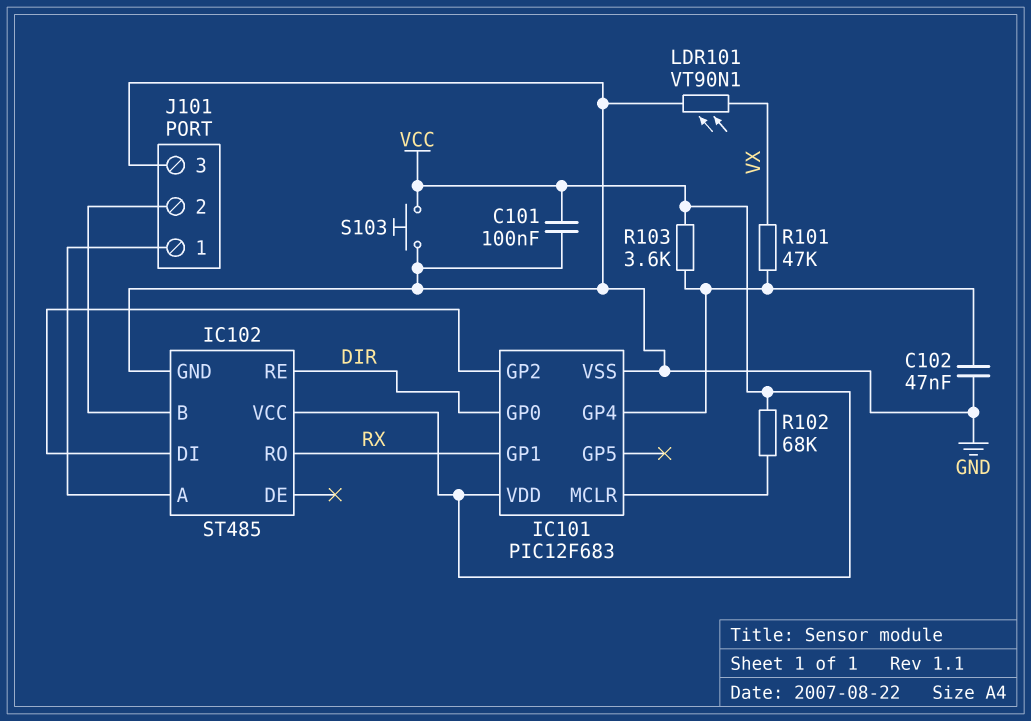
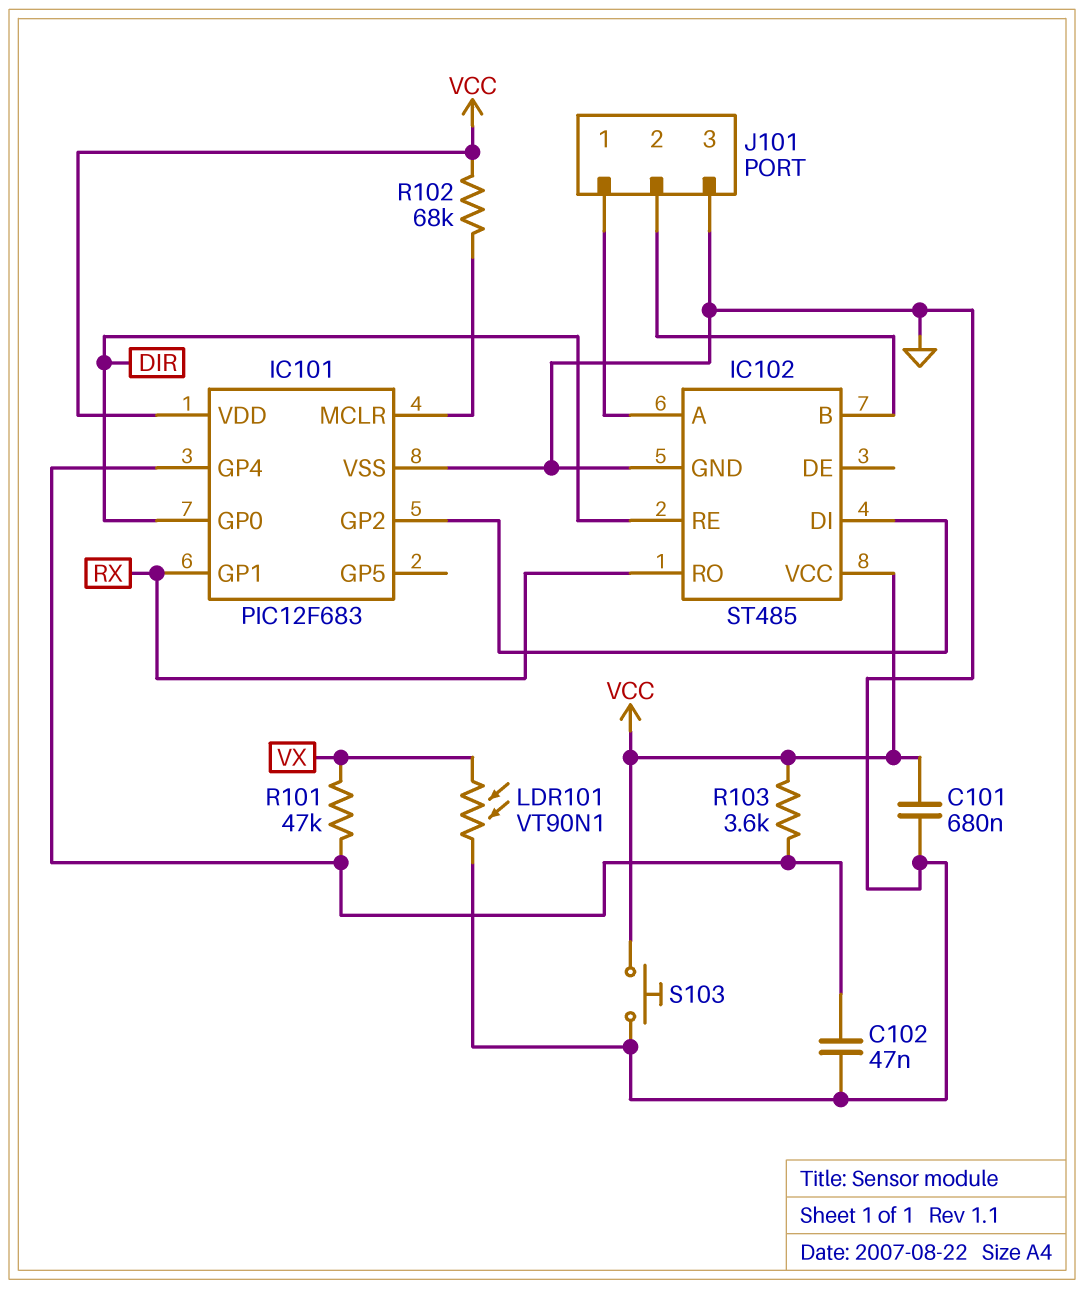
C101: 100nF (GND, VCC) -> 680nF (GND, VCC)

